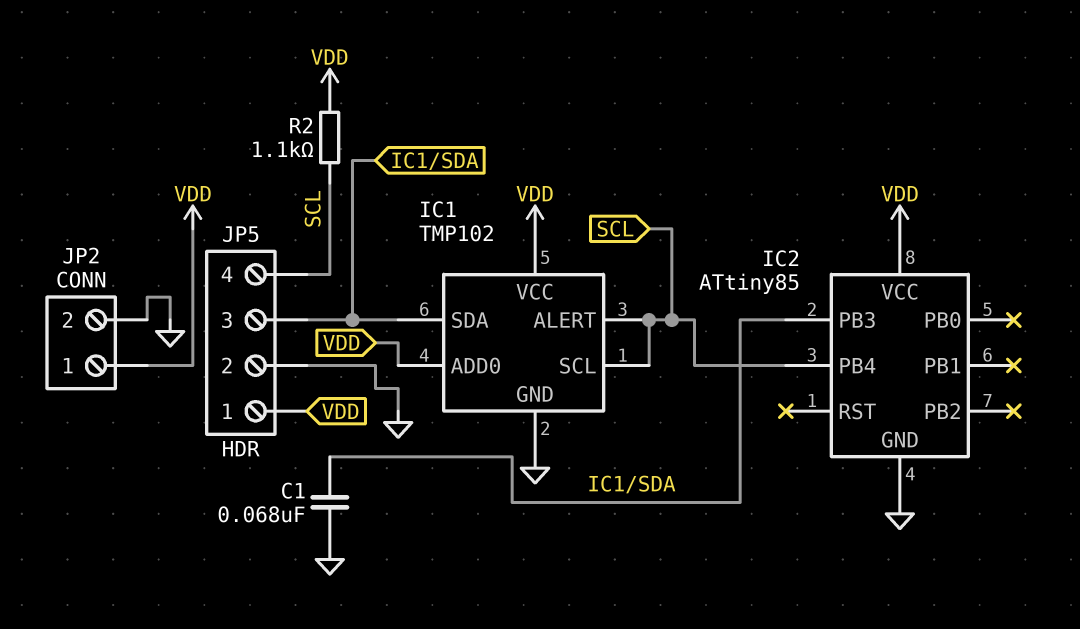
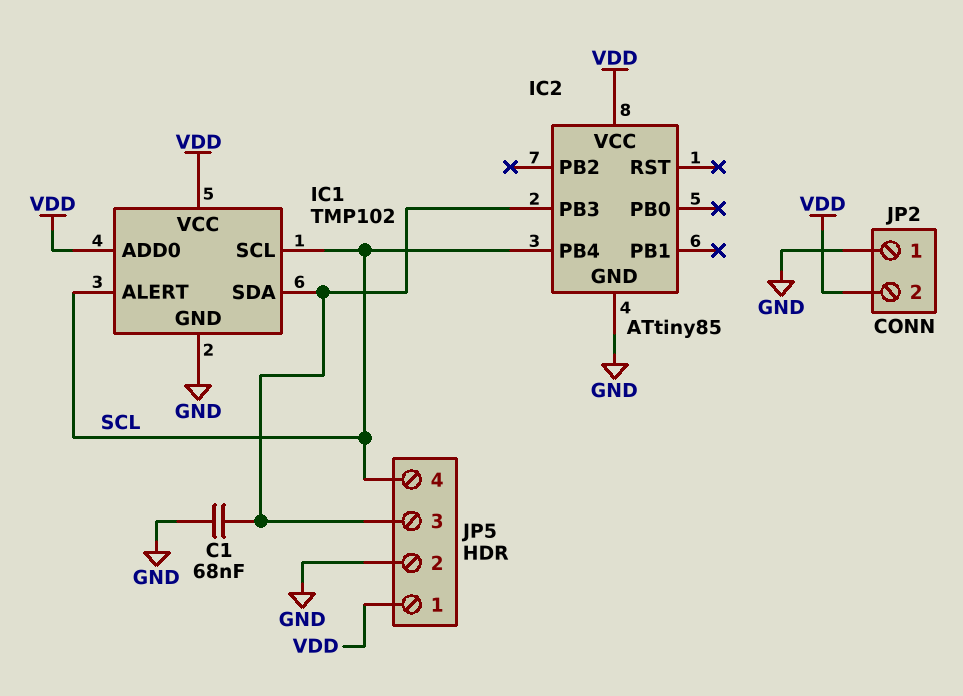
JP2 pin 1: VDD -> GND
JP2 pin 2: GND -> VDD
R2: 1.1k (SCL, VDD) -> none

